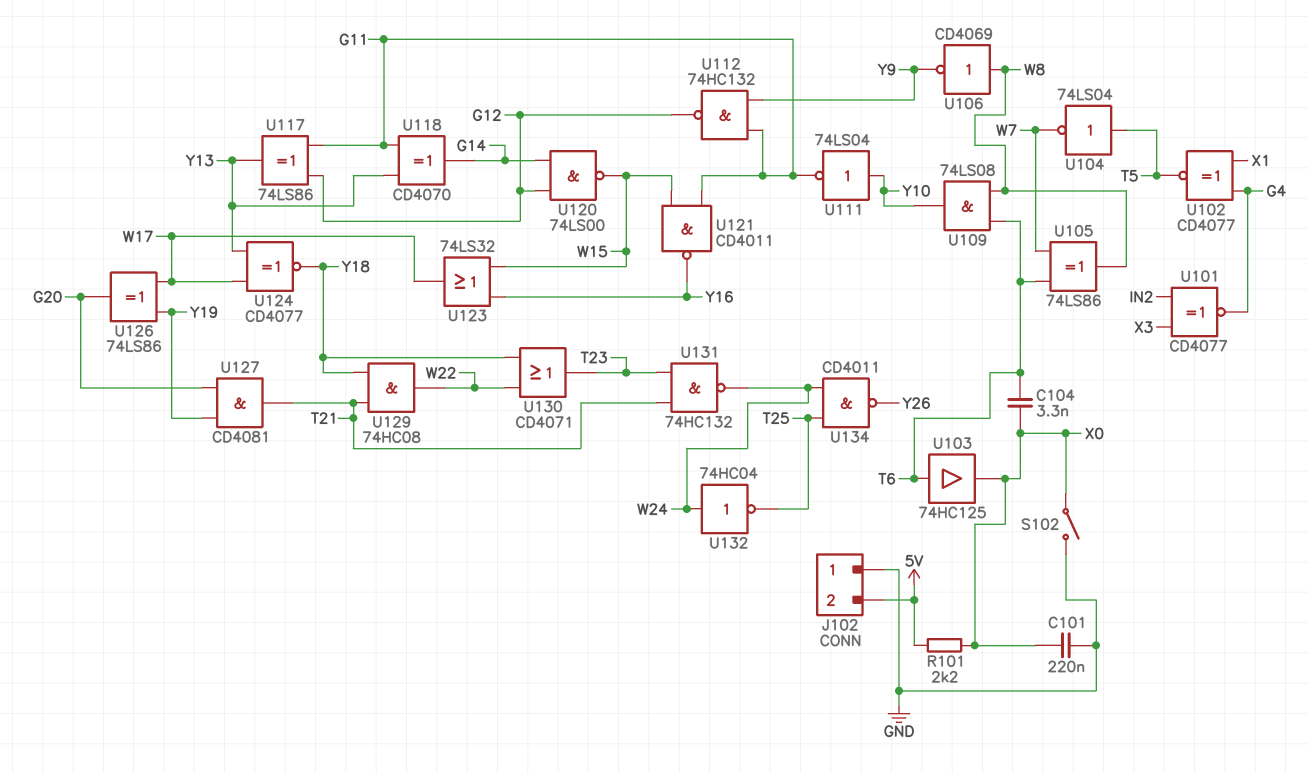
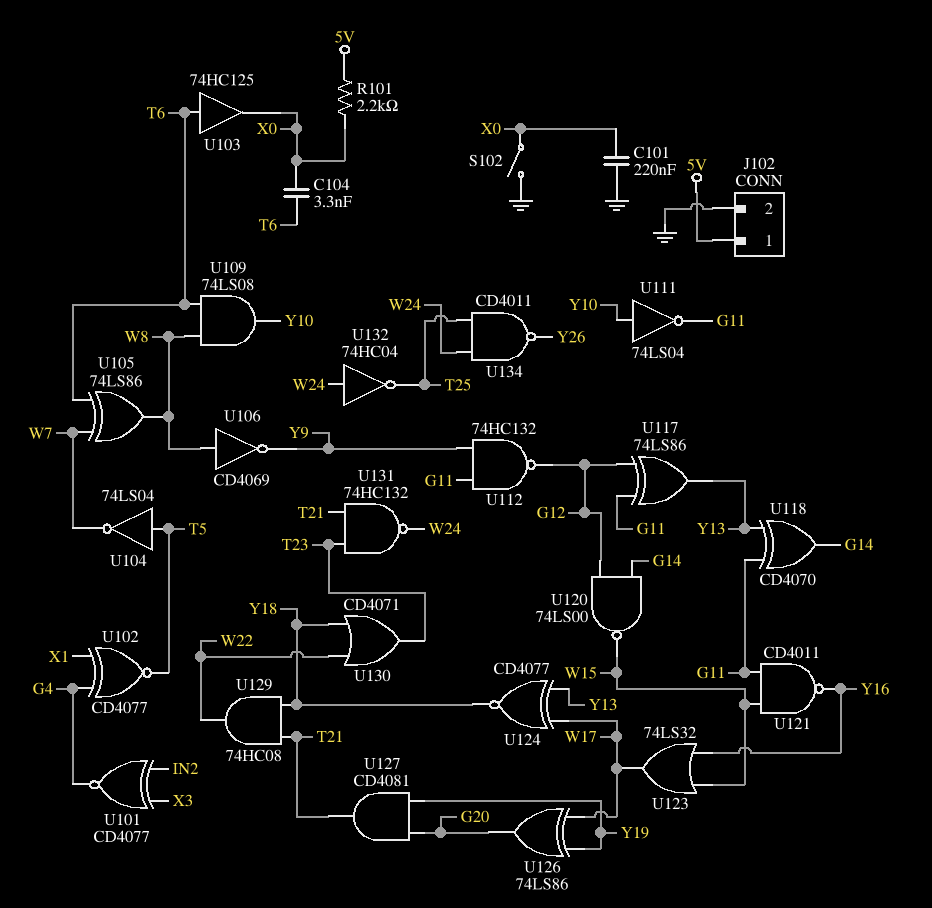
J102 pin 1: GND -> 5V
J102 pin 2: 5V -> GND

